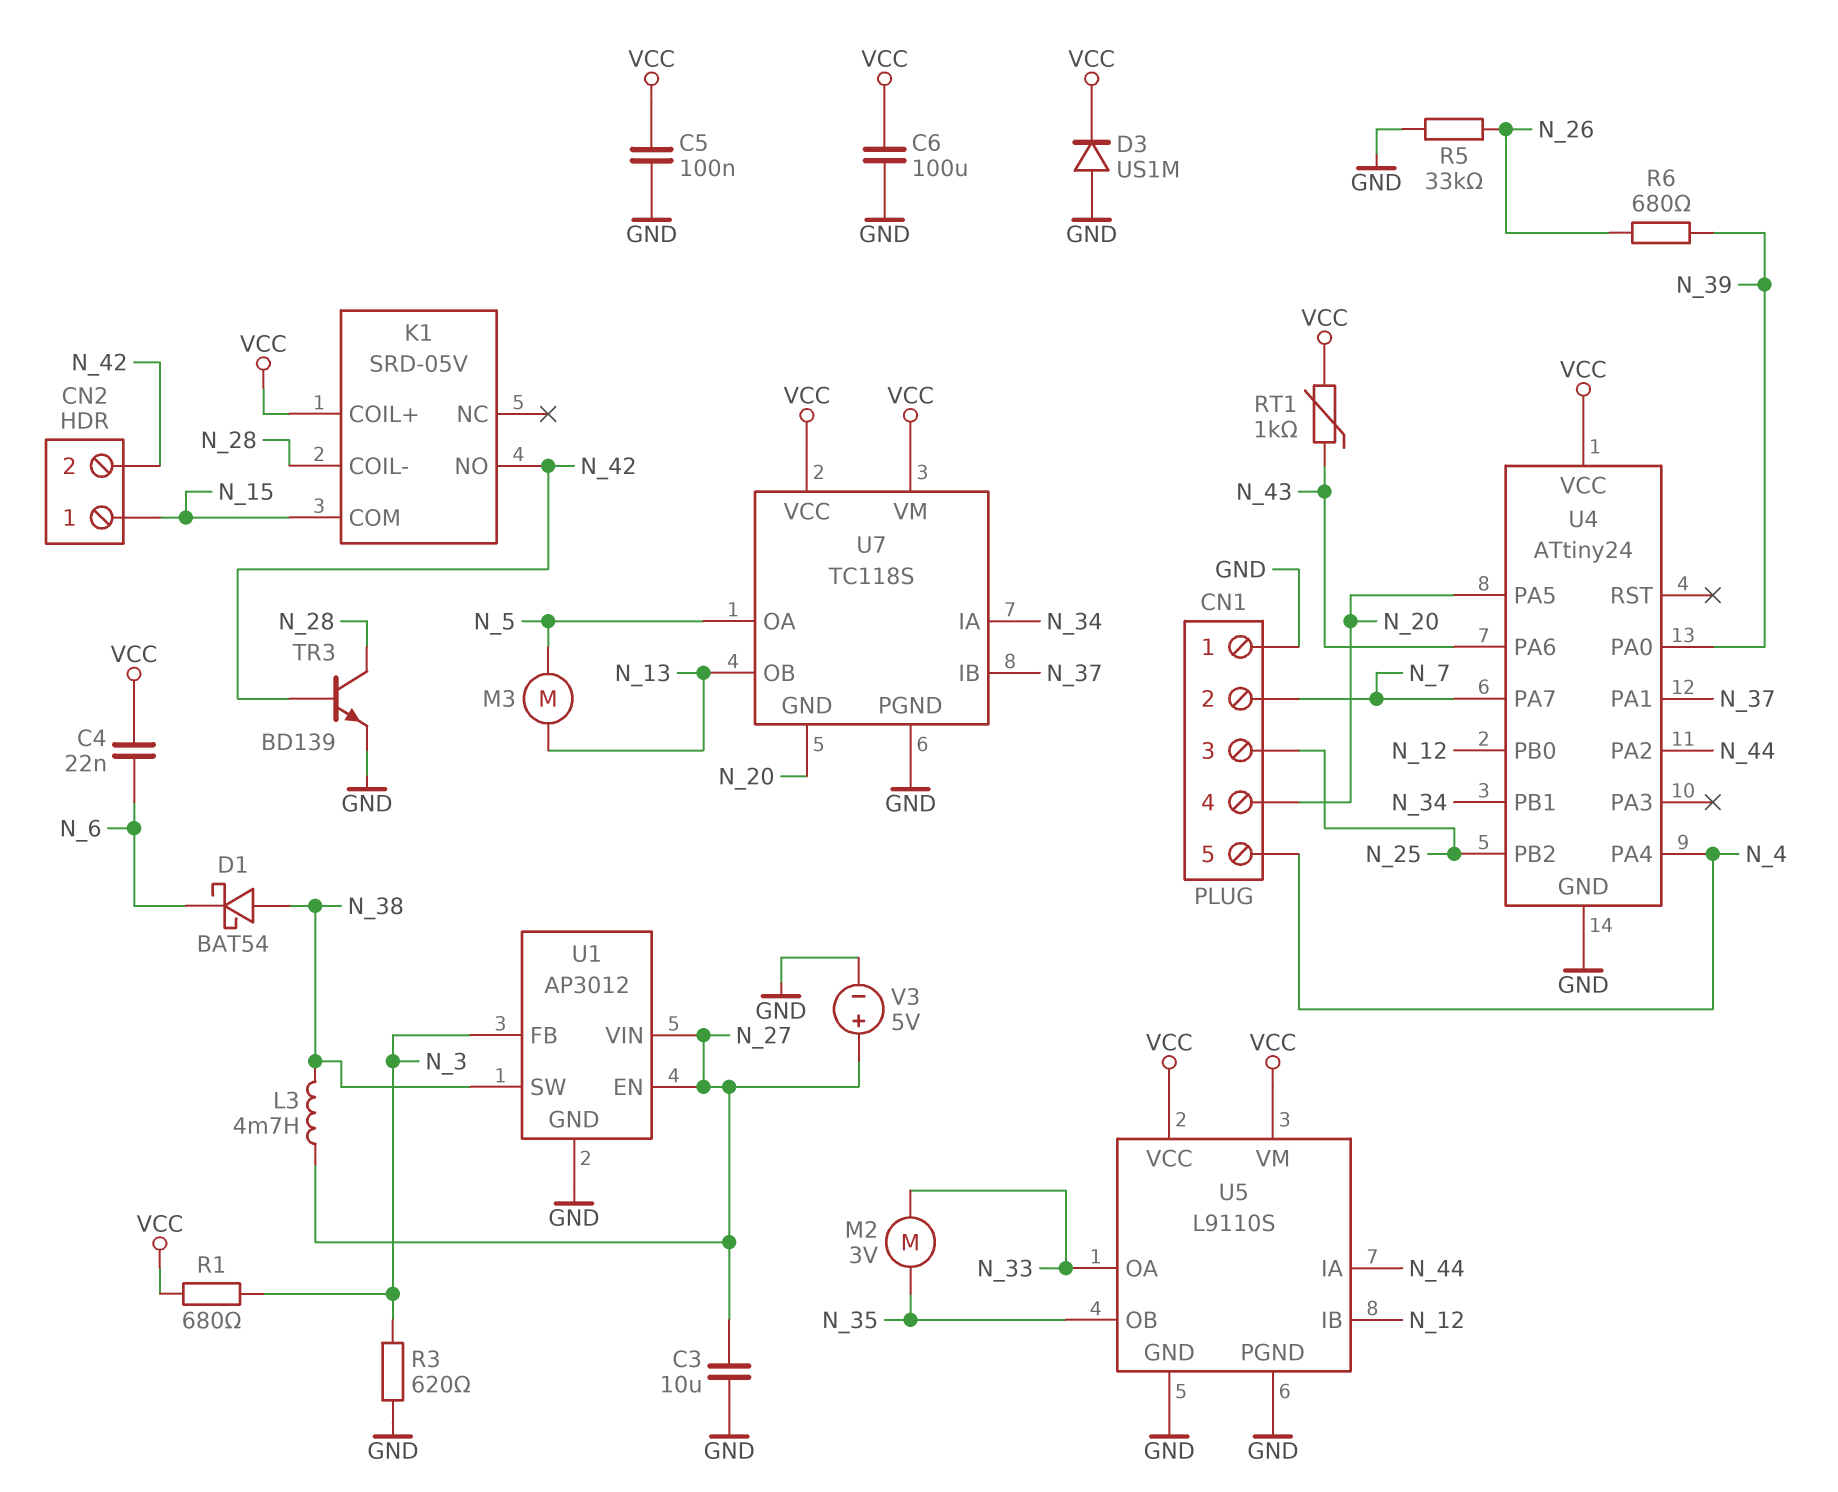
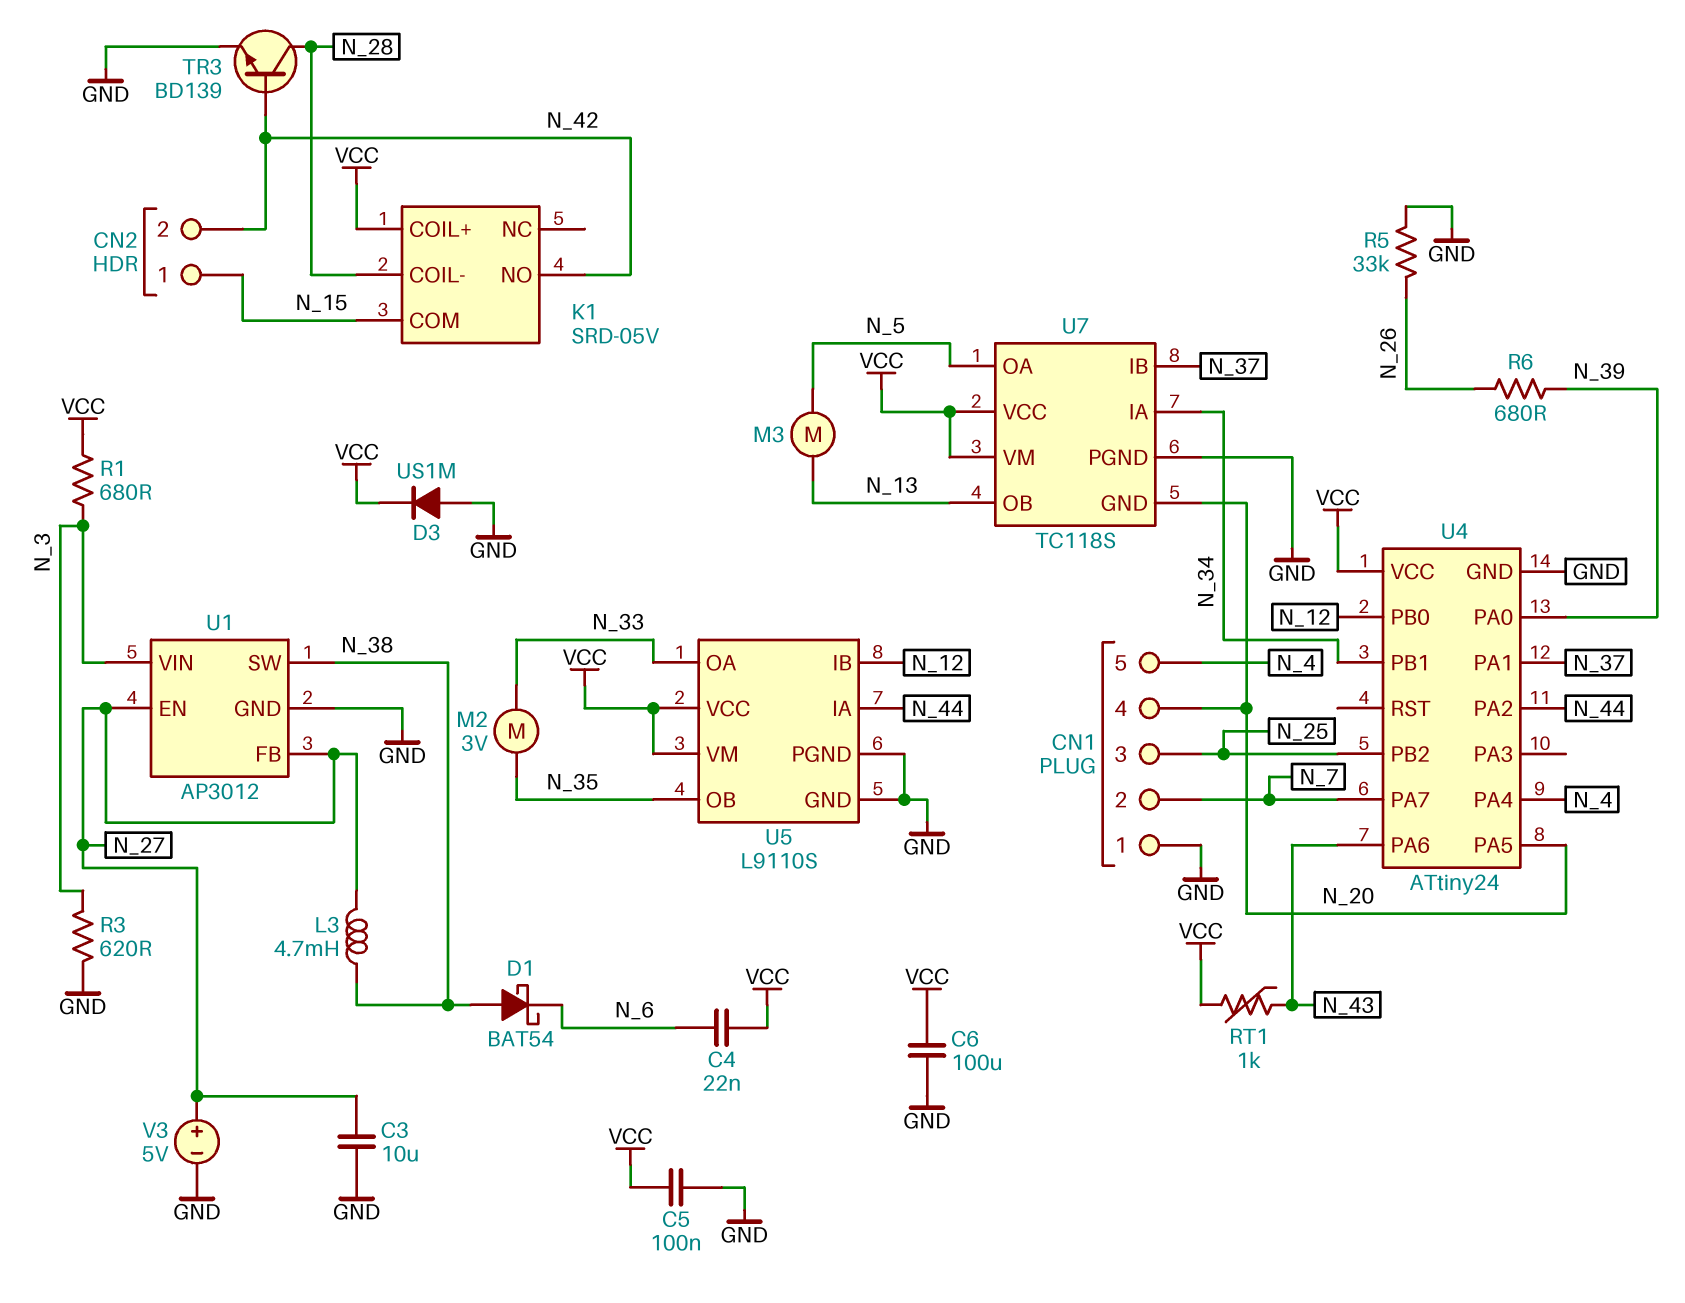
U1 pin FB: N_3 -> N_27
U1 pin VIN: N_27 -> N_3

